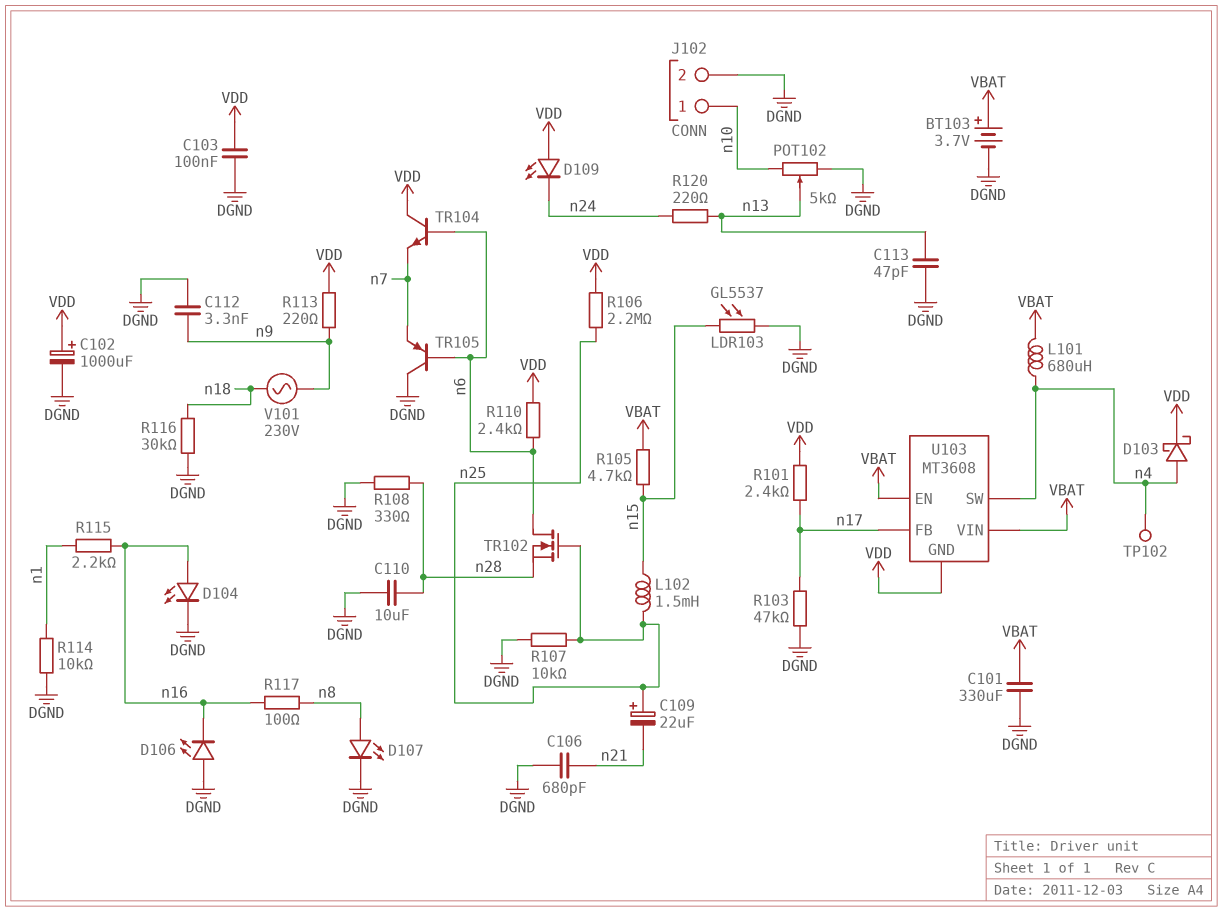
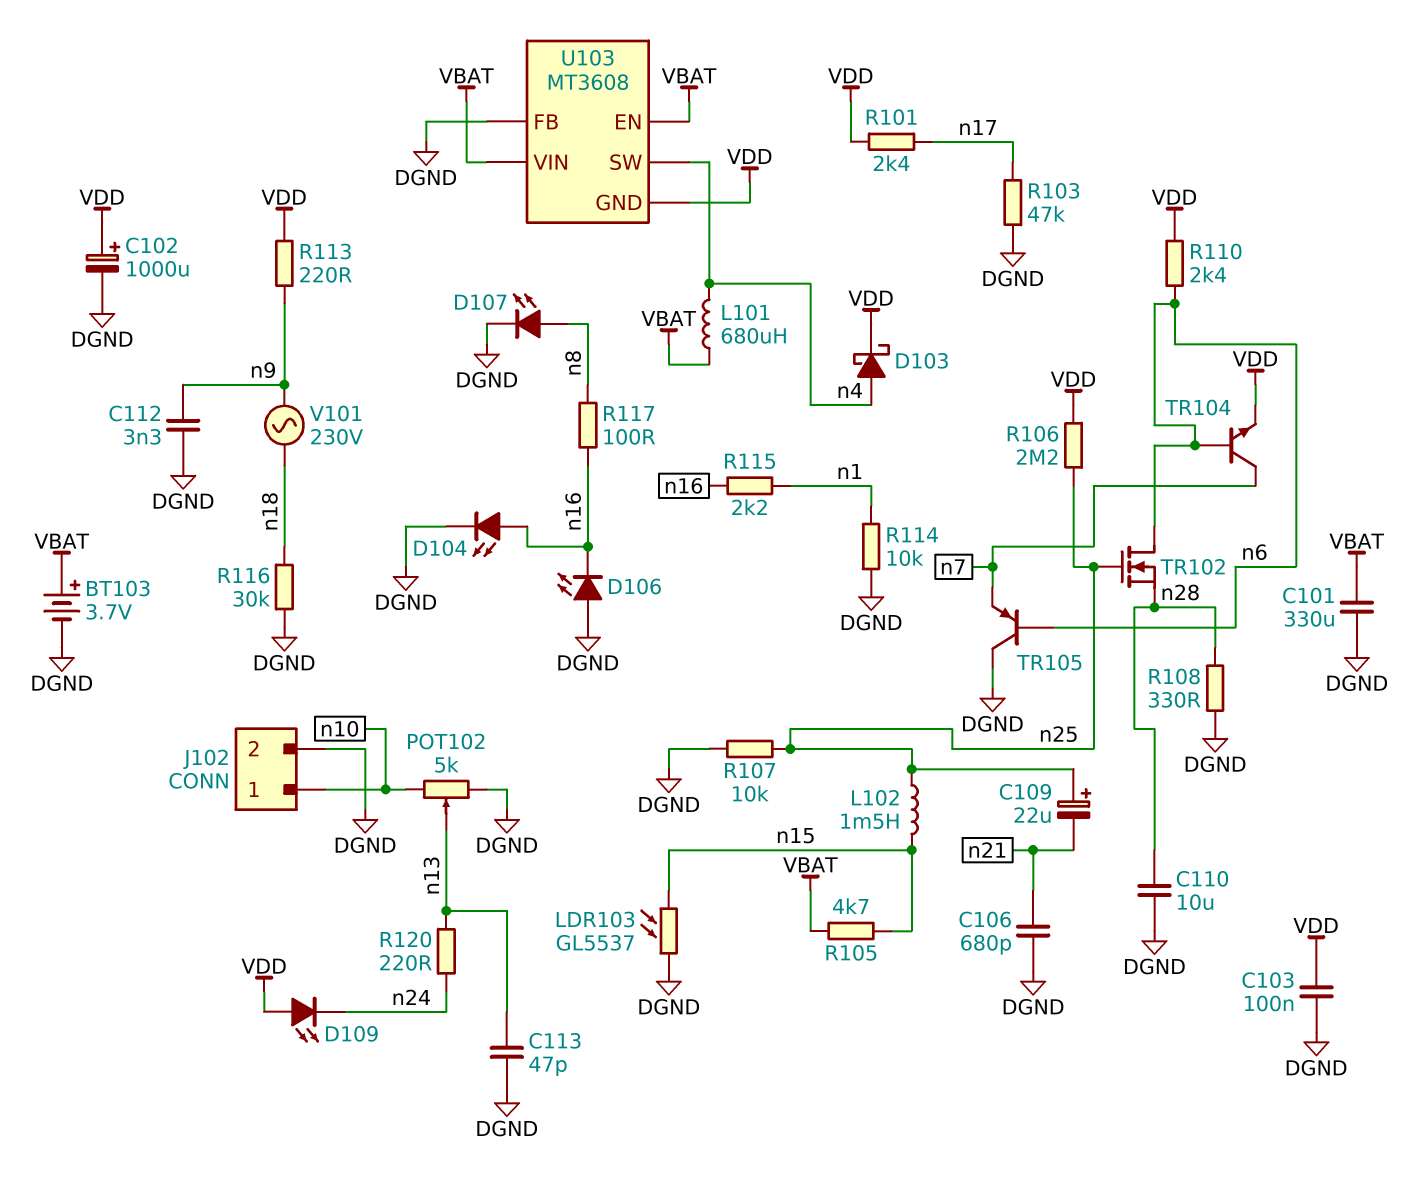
TP102: test point (n4) -> none
TR104: NPN (B n6, C VDD, E n7) -> NPN (B n6, C n7, E VDD)
U103 pin FB: n17 -> DGND

